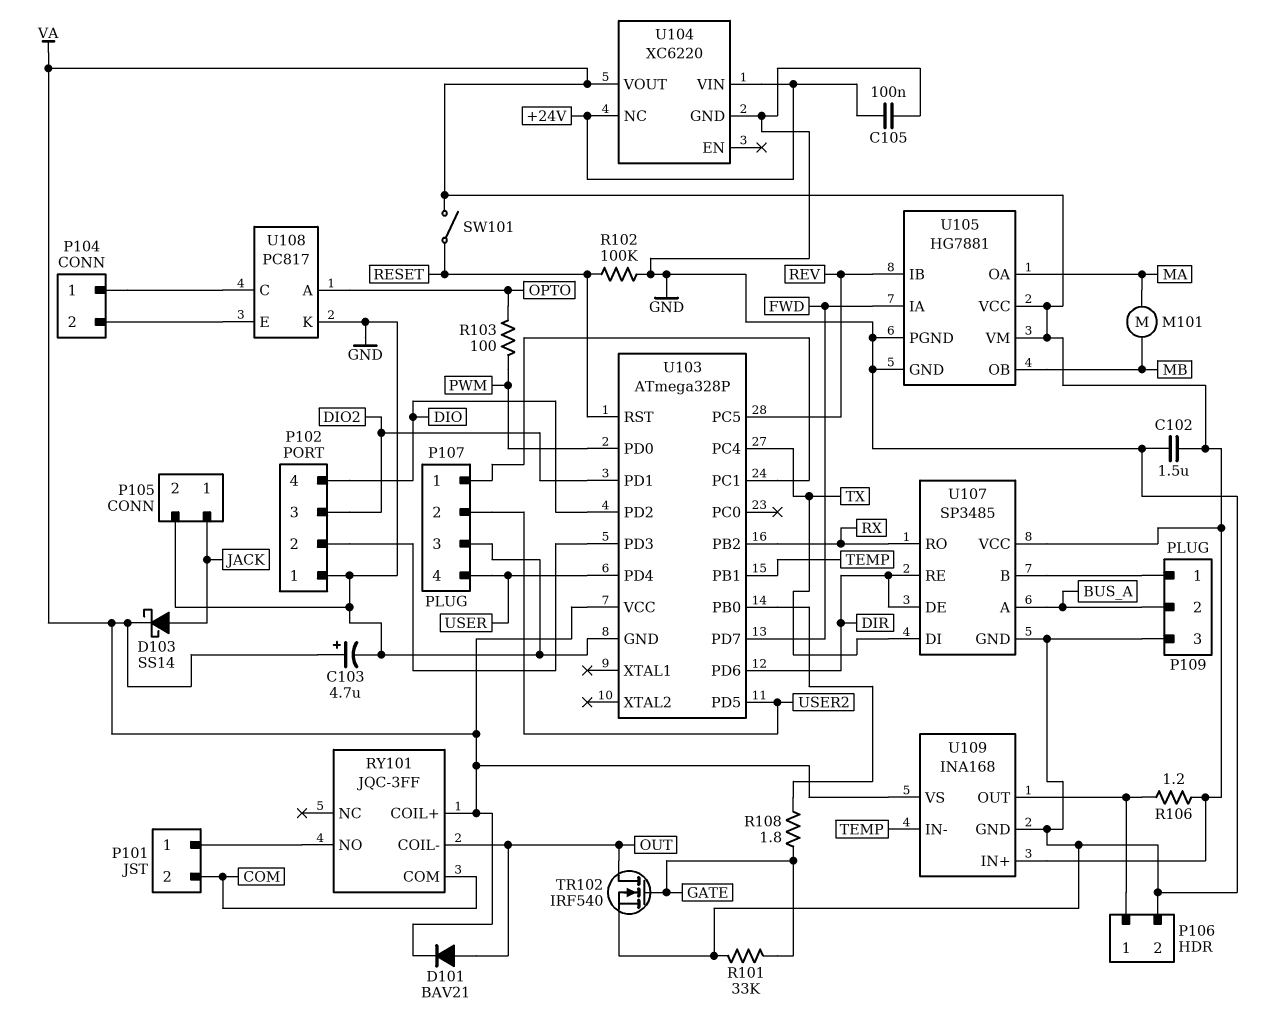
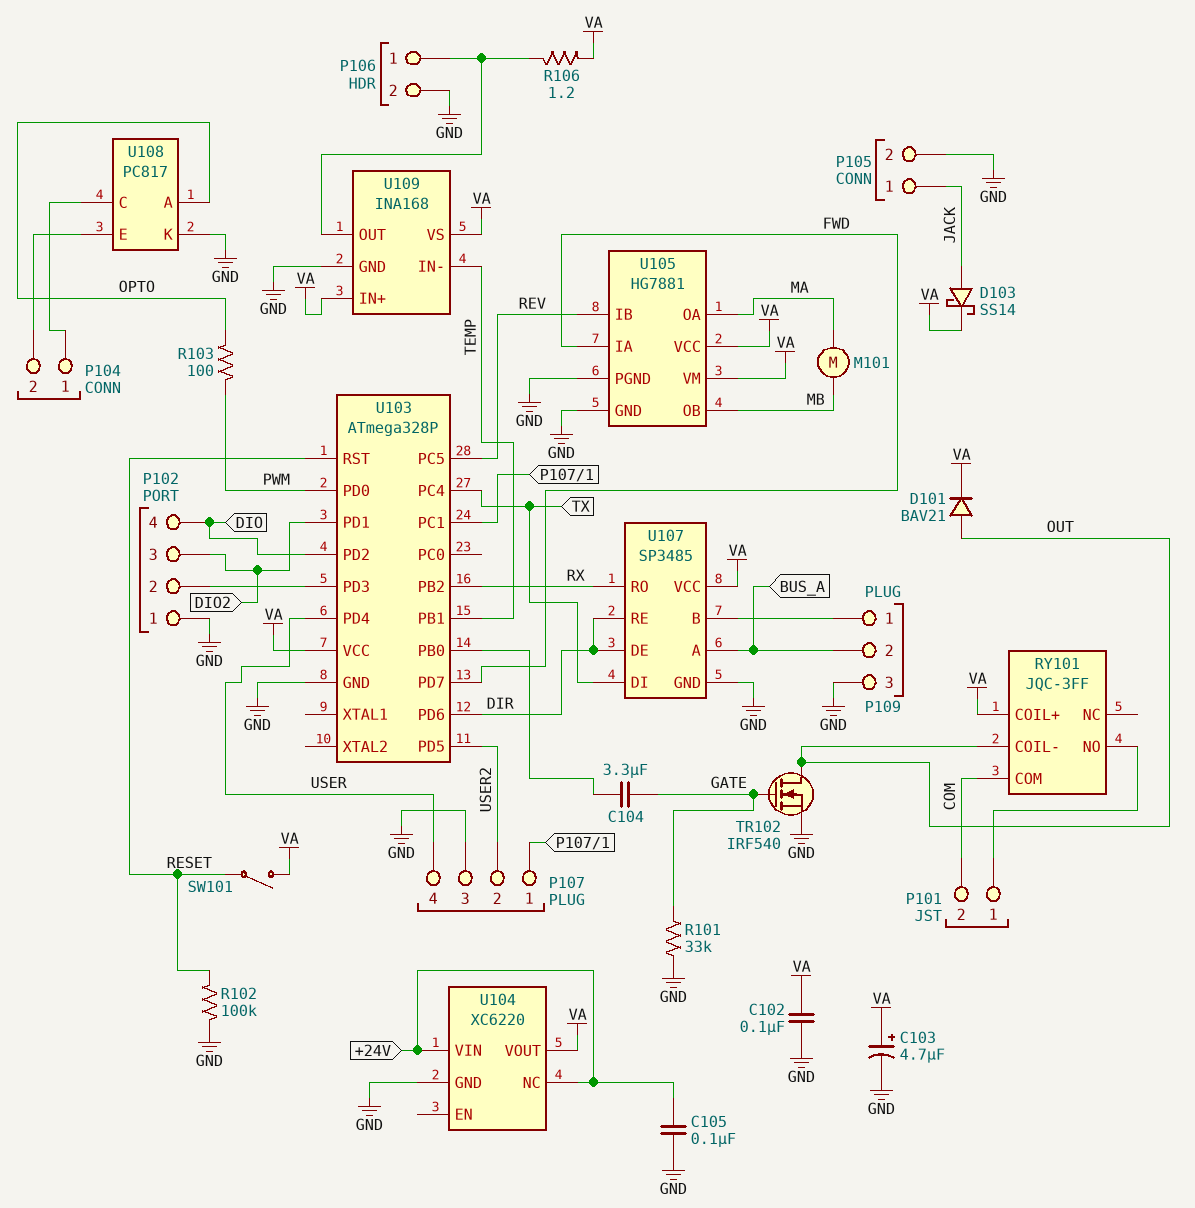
C102: 1.5uF (GND, VA) -> 100nF (GND, VA)
C104: none -> 3.3uF (GATE, U103/PB0)
R108: 1.8 (GATE, U103/PB0) -> none

